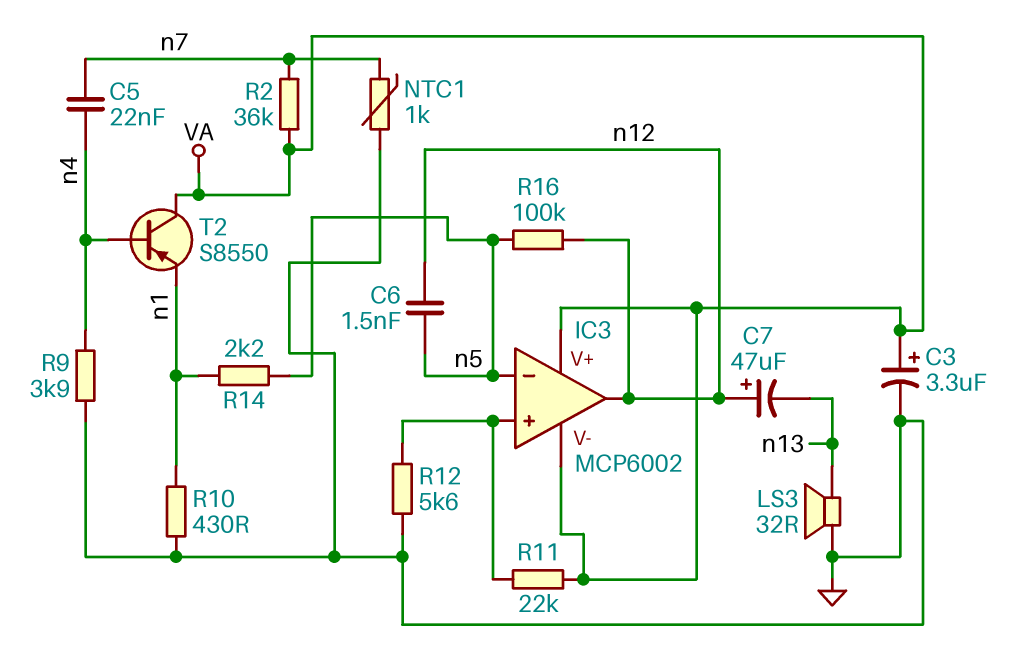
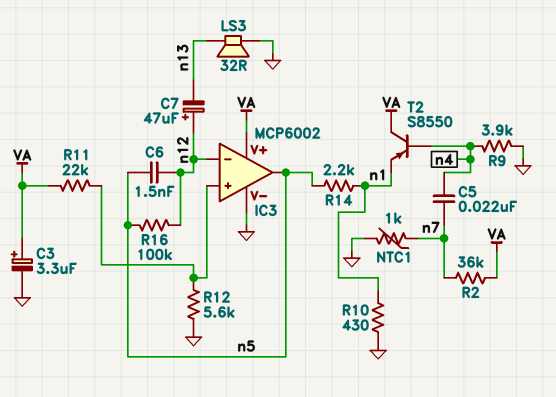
IC3 pin V-: VA -> GND
IC3 pin in-: n5 -> n12
IC3 pin out: n12 -> n5

